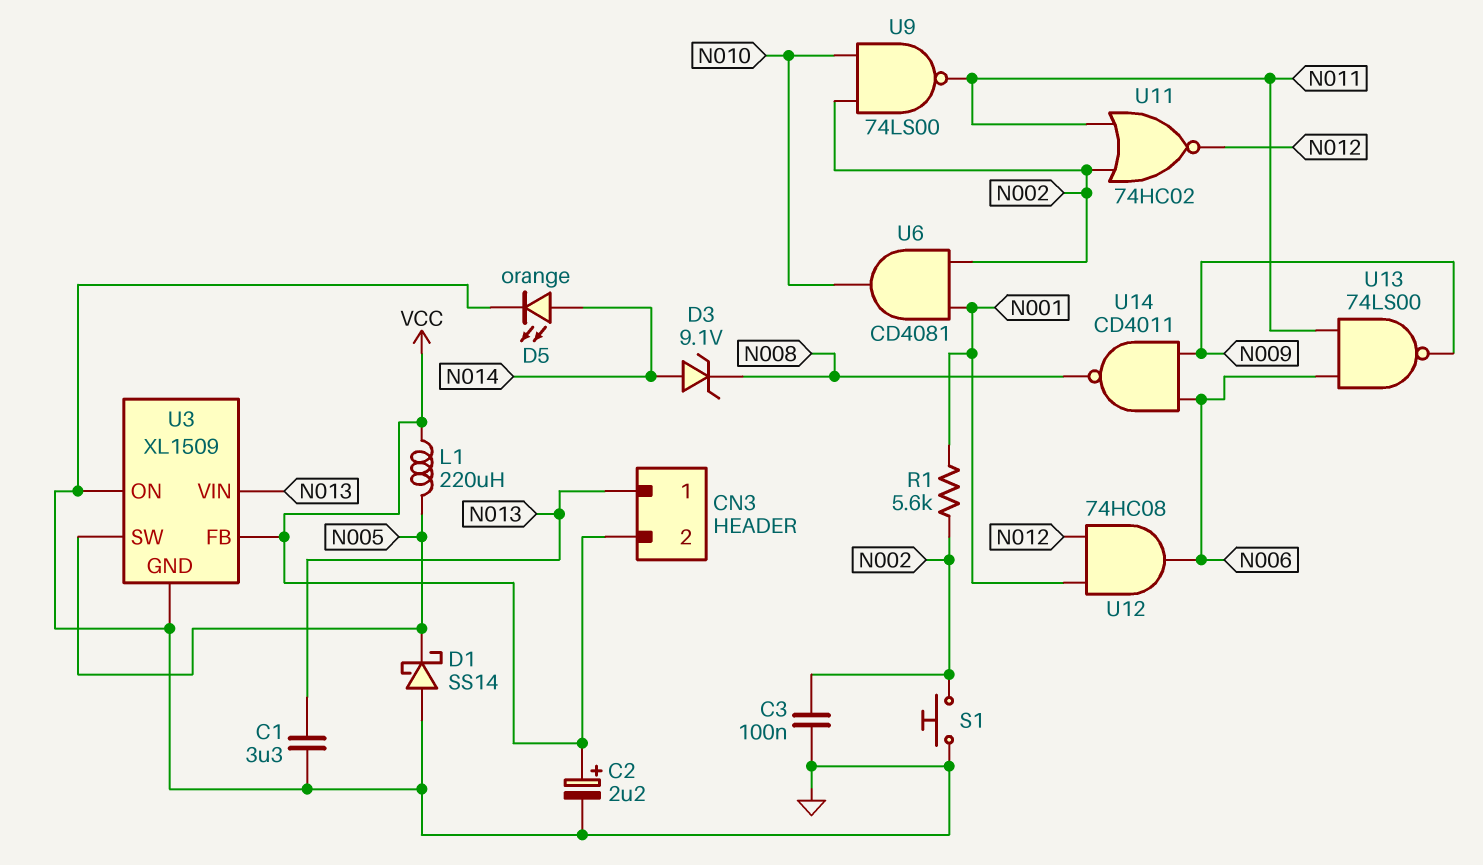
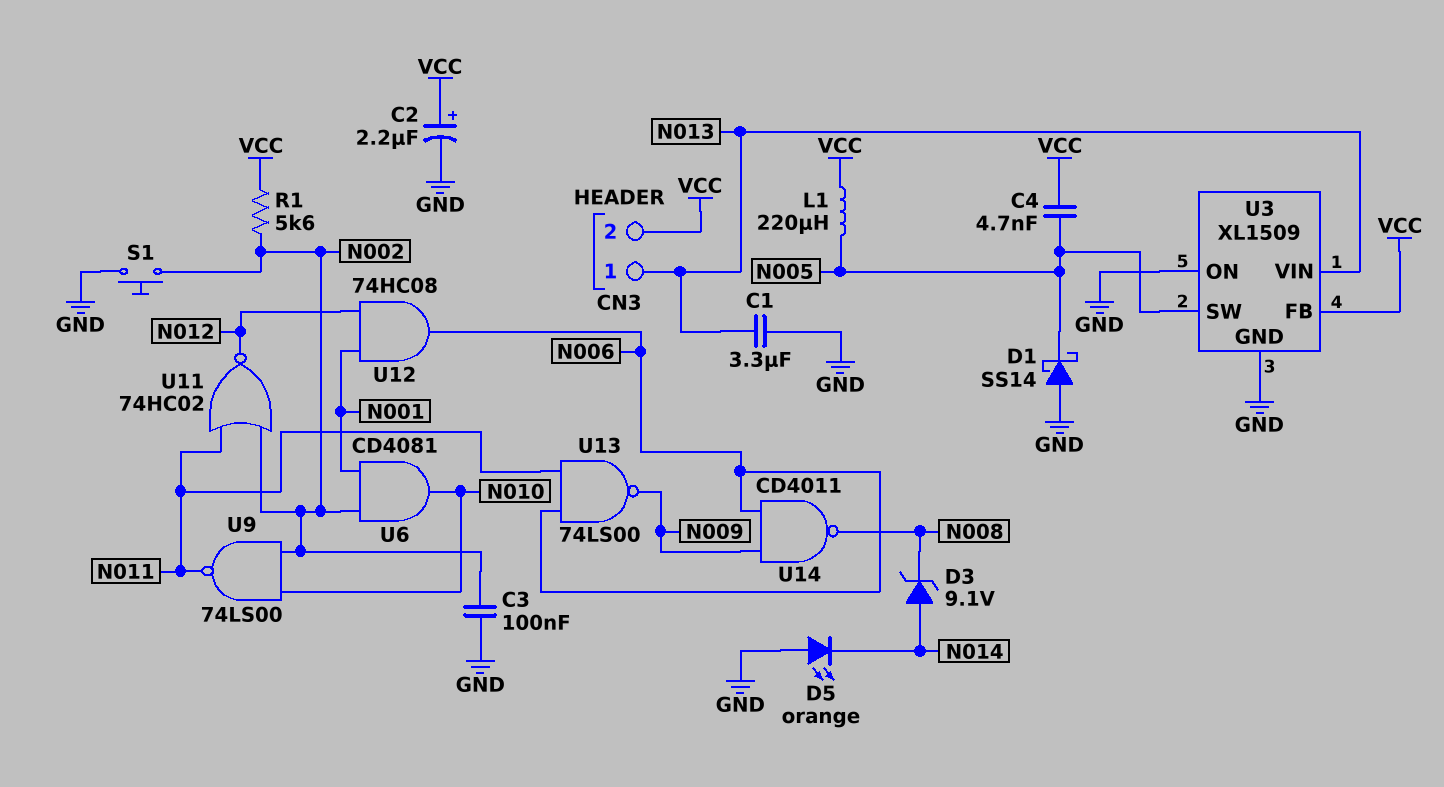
C4: none -> 4.7nF (N005, VCC)
D5: LED orange (A N014, K GND) -> LED orange (A GND, K N014)
R1: 5.6k (N001, N002) -> 5.6k (N002, VCC)

